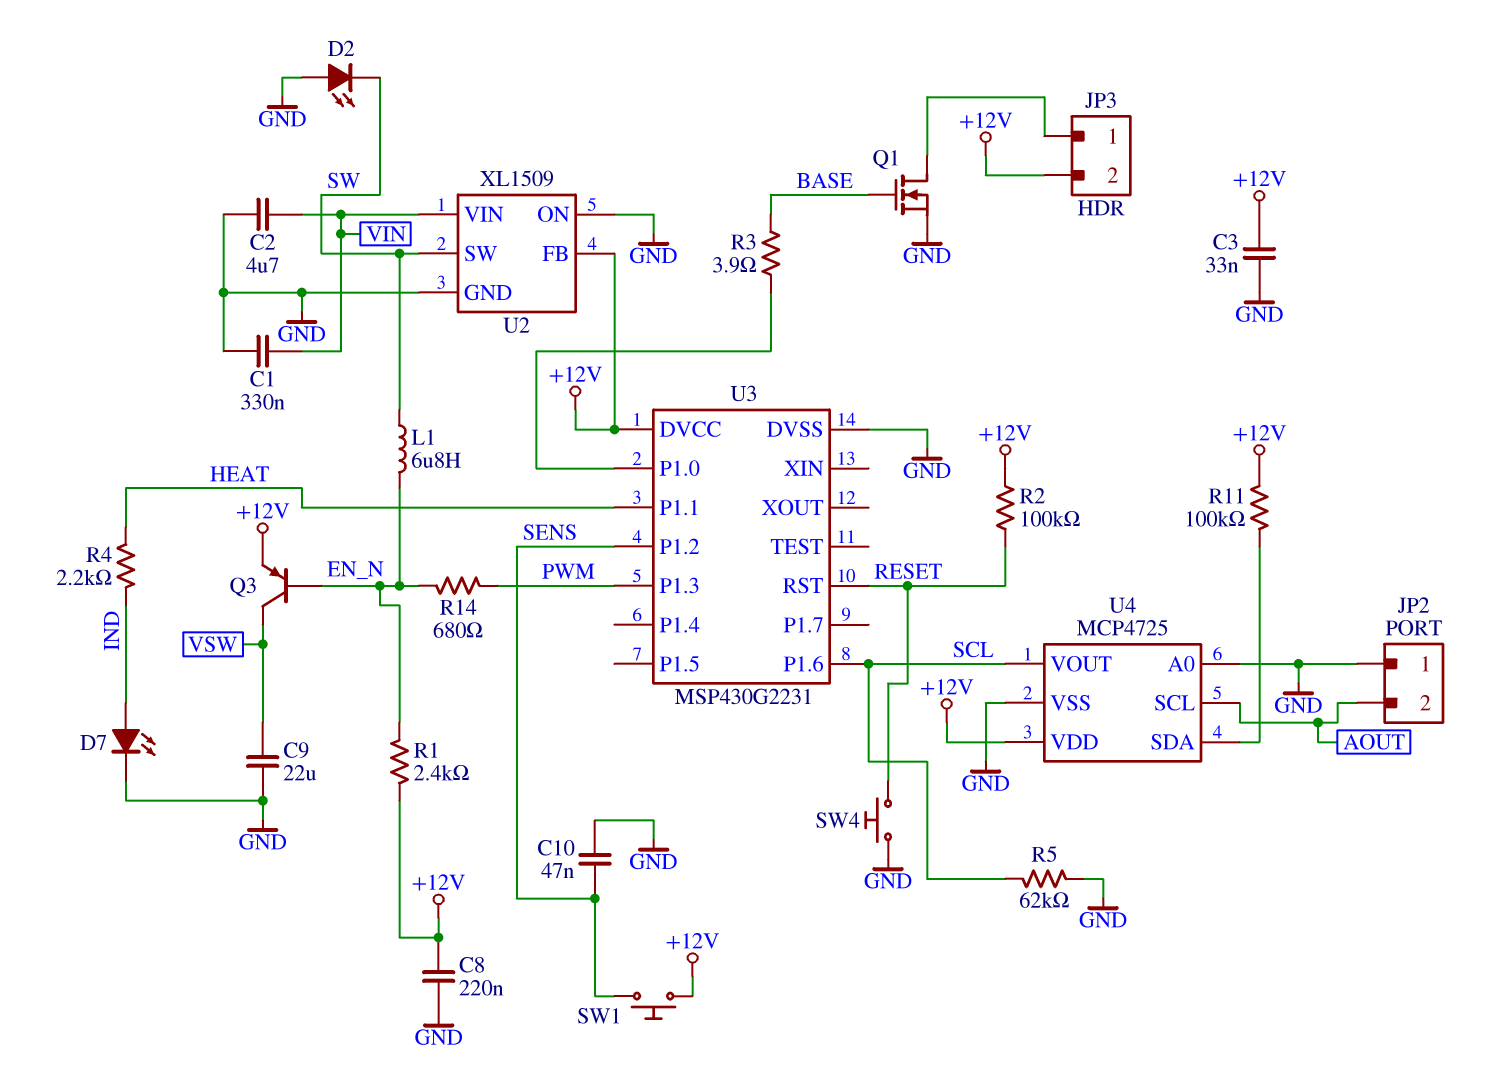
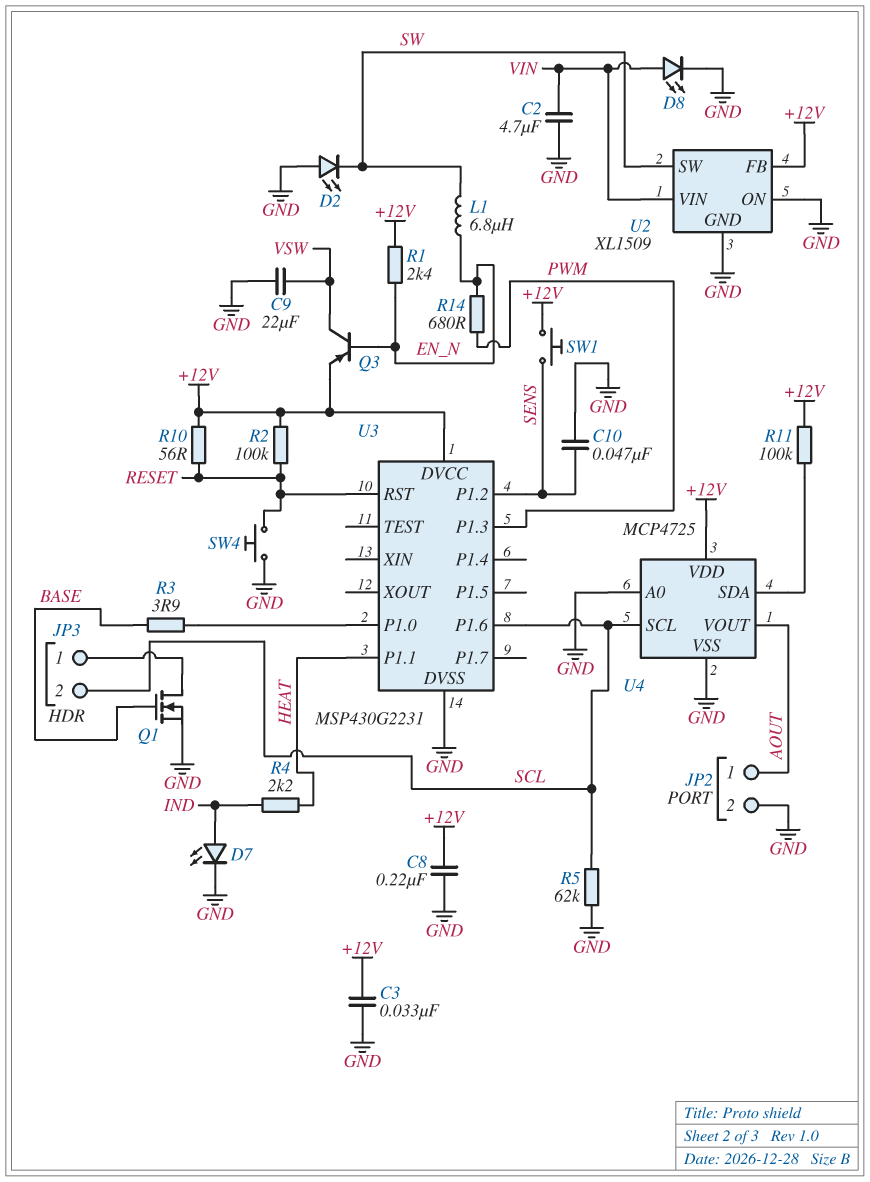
C1: 330nF (GND, VIN) -> none
D8: none -> LED (A VIN, K GND)
JP2 pin 1: GND -> AOUT
JP2 pin 2: AOUT -> GND
JP3 pin 2: +12V -> SCL
R10: none -> 56 (+12V, RESET)
U4 pin SCL: AOUT -> SCL
U4 pin VOUT: SCL -> AOUT

